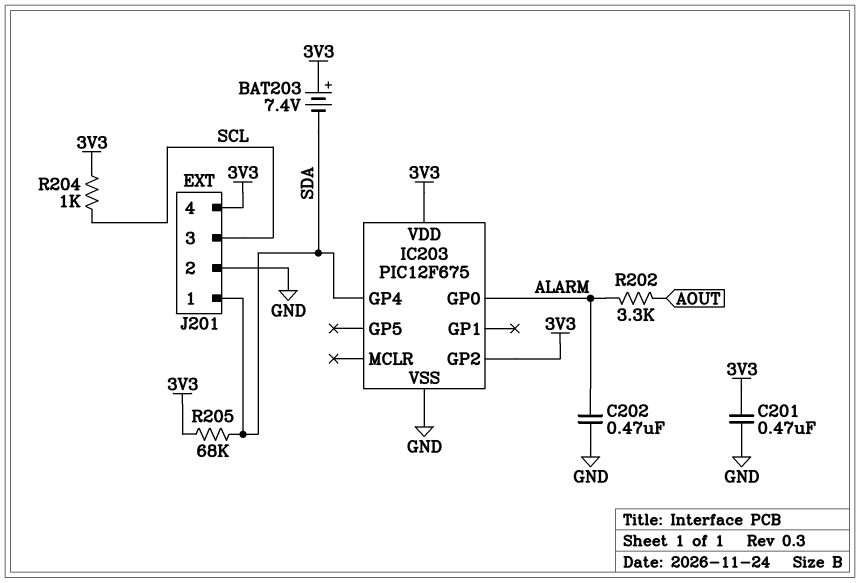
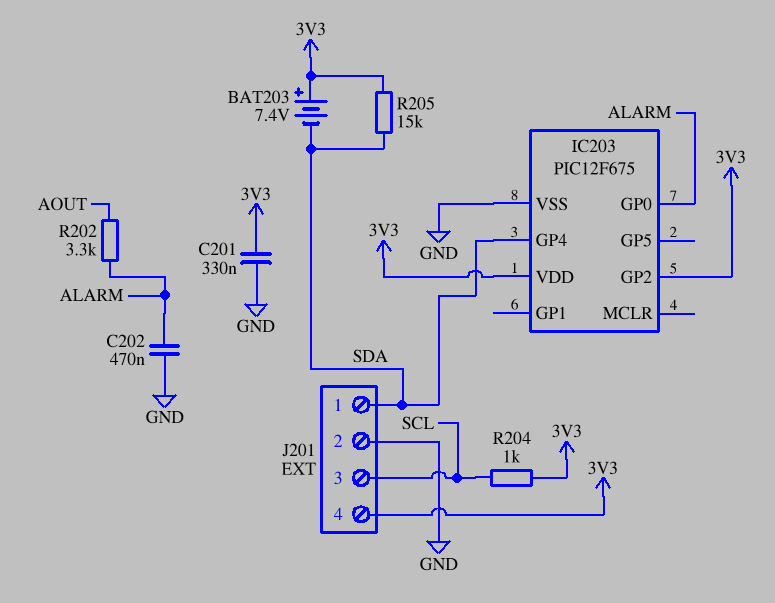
C201: 470nF (3V3, GND) -> 330nF (3V3, GND)
R205: 68k (3V3, SDA) -> 15k (3V3, SDA)

